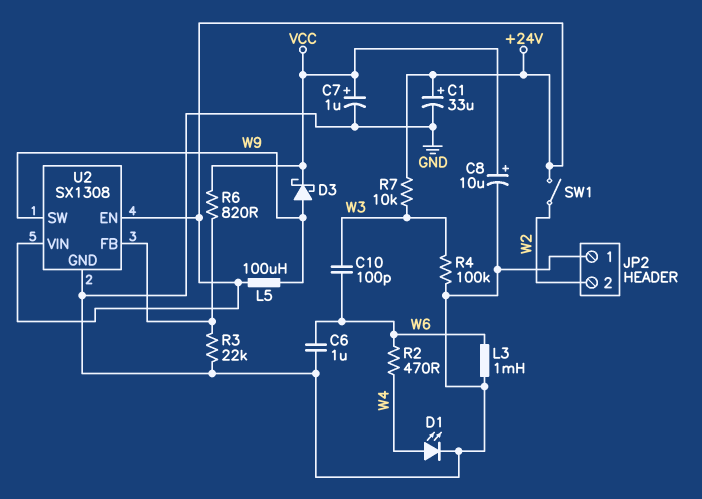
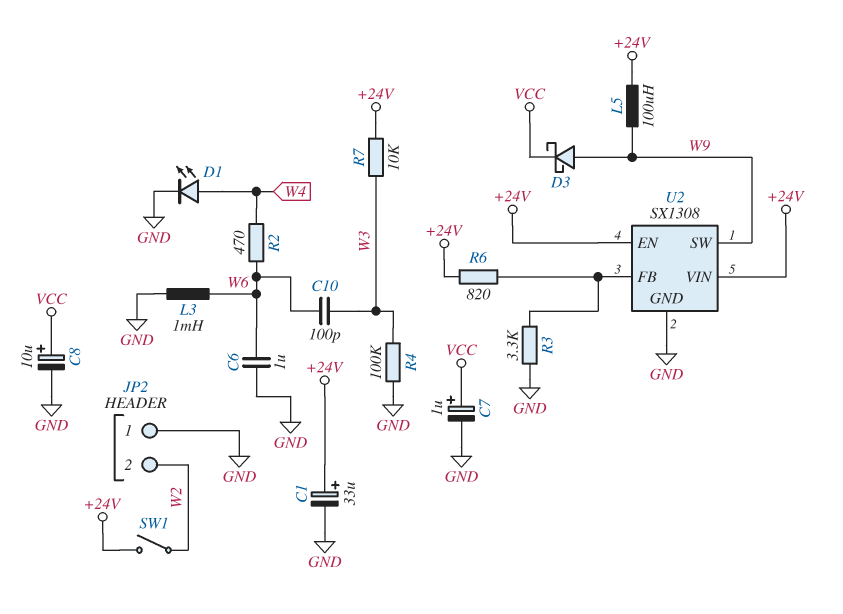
R3: 22k (GND, U2/FB) -> 3.3k (GND, U2/FB)
R6: 820 (U2/FB, VCC) -> 820 (+24V, U2/FB)

